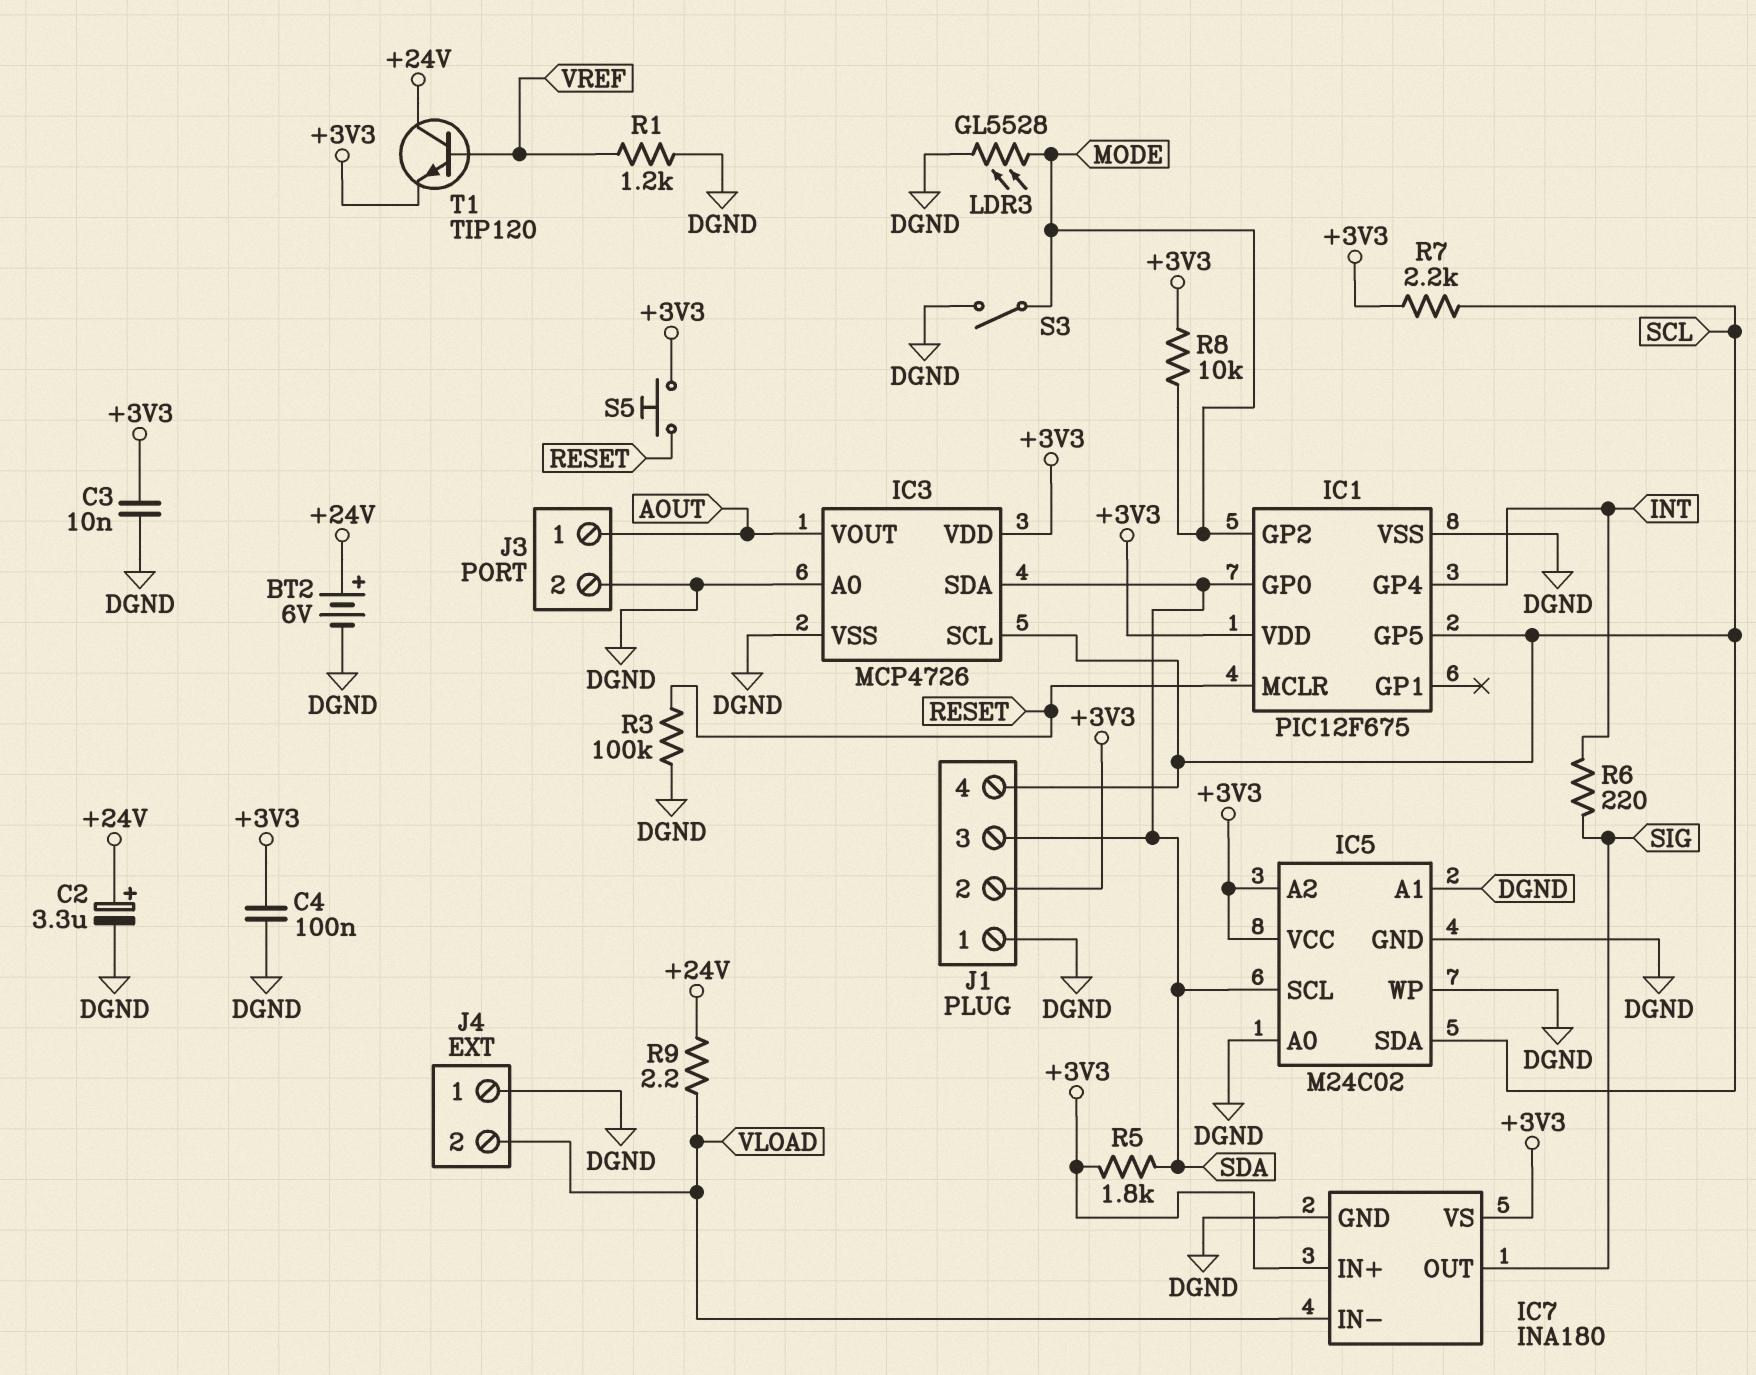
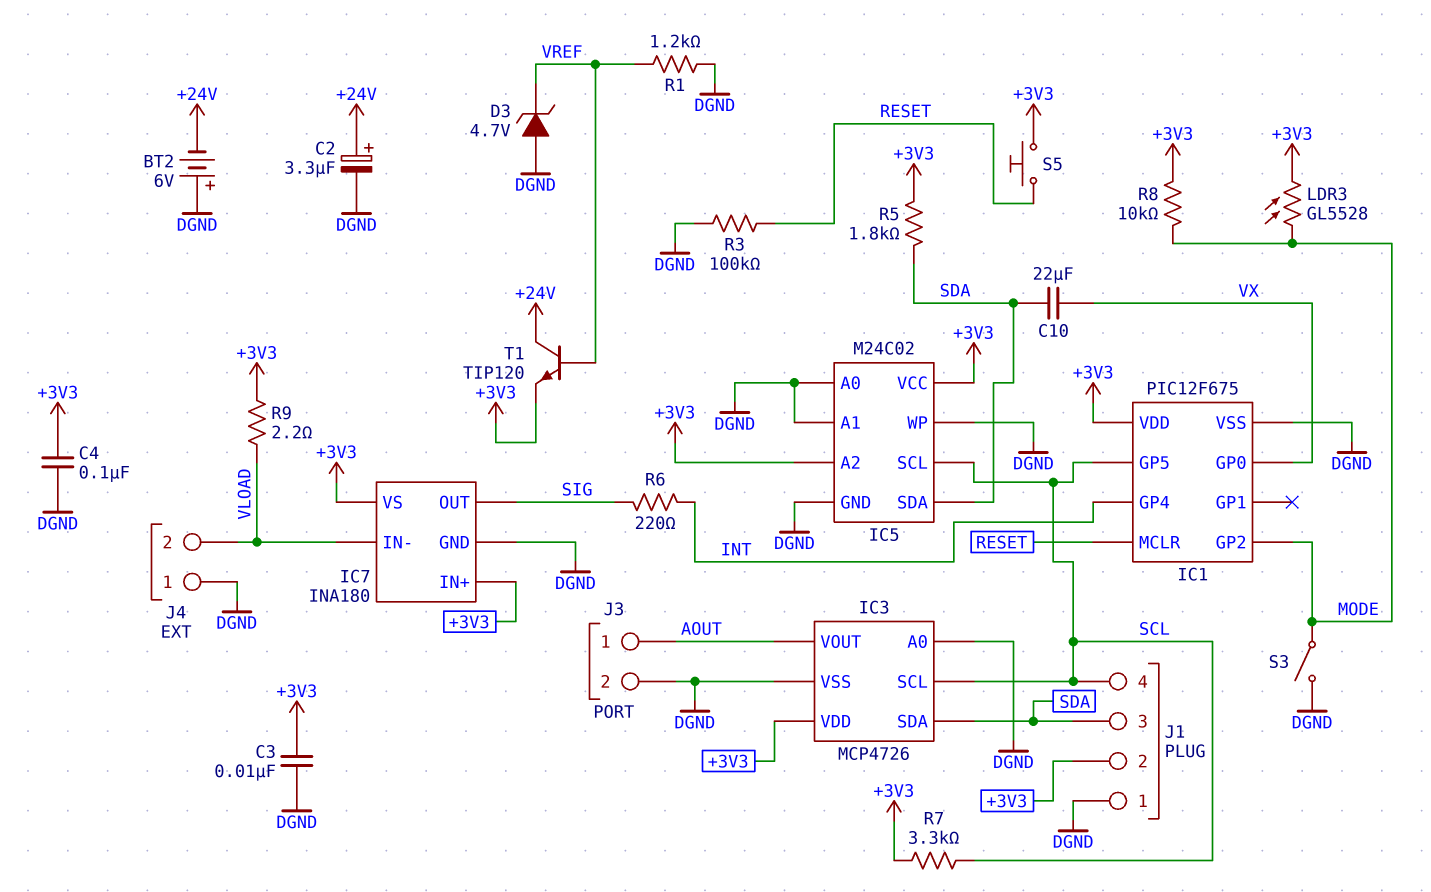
BT2: 6V (plus +24V, minus DGND) -> 6V (plus DGND, minus +24V)
C10: none -> 22uF (SDA, VX)
D3: none -> zener 4.7V (A DGND, K VREF)
IC1 pin GP0: SDA -> VX
IC5 pin SCL: SDA -> SCL
IC5 pin SDA: SCL -> SDA
LDR3: GL5528 (DGND, MODE) -> GL5528 (+3V3, MODE)
R7: 2.2k (+3V3, SCL) -> 3.3k (+3V3, SCL)
R9: 2.2 (+24V, VLOAD) -> 2.2 (+3V3, VLOAD)

